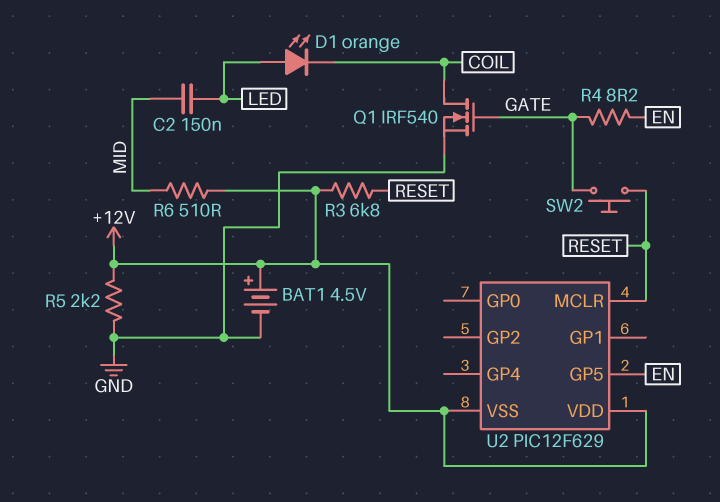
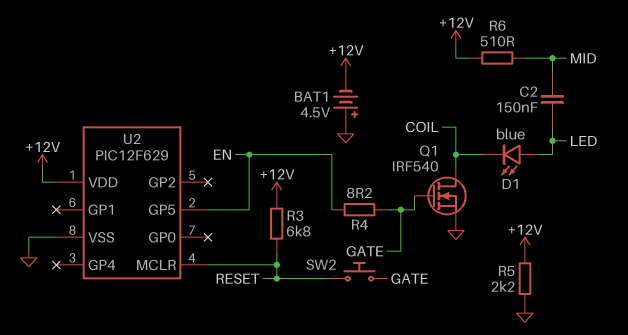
BAT1: 4.5V (plus +12V, minus GND) -> 4.5V (plus GND, minus +12V)
D1: LED orange (A LED, K COIL) -> LED blue (A LED, K COIL)
U2 pin VSS: +12V -> GND

